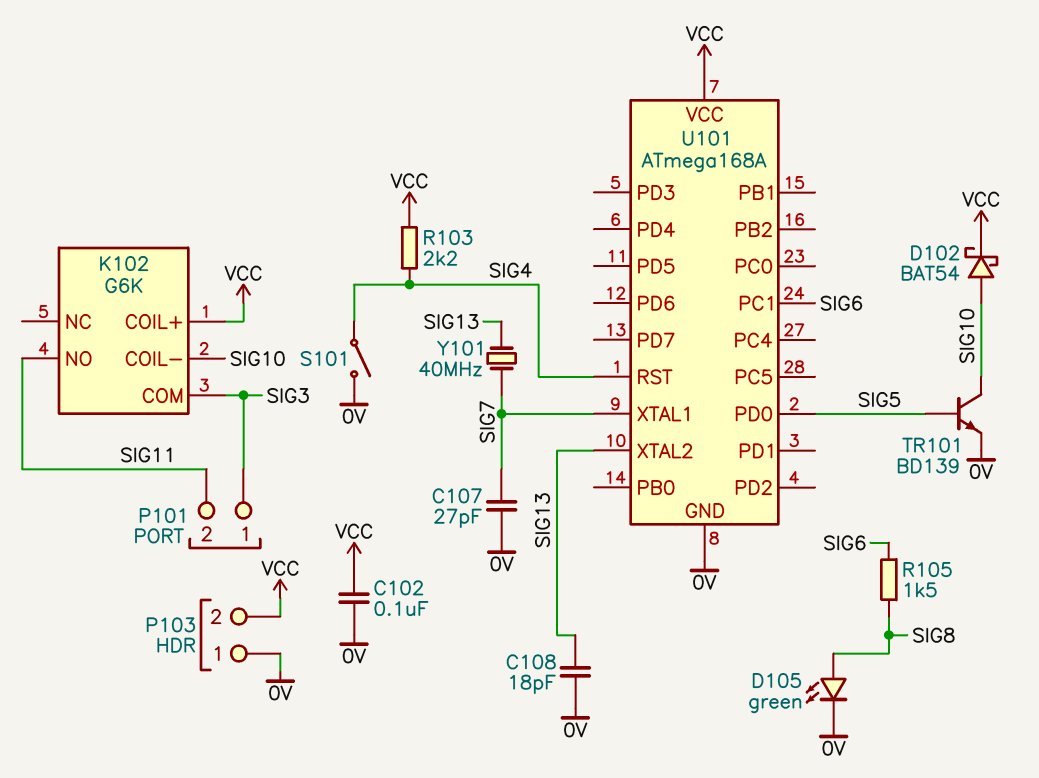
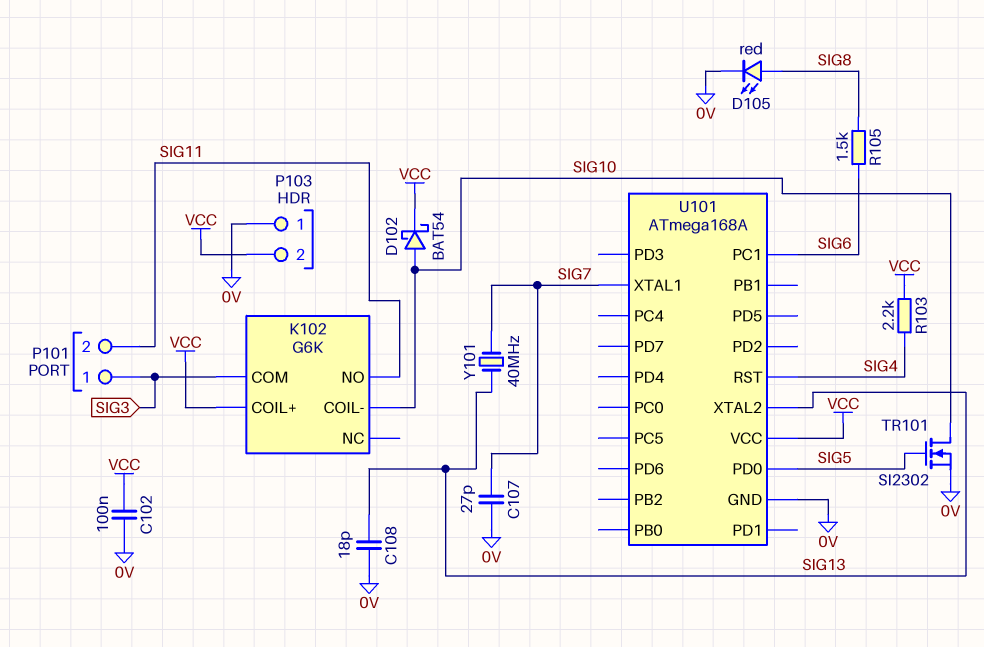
D105: LED green (A SIG8, K 0V) -> LED red (A SIG8, K 0V)
S101: switch (0V, SIG4) -> none
TR101: NPN BD139 (B SIG5, C SIG10, E 0V) -> NMOS SI2302 (G SIG5, D SIG10, S 0V)

